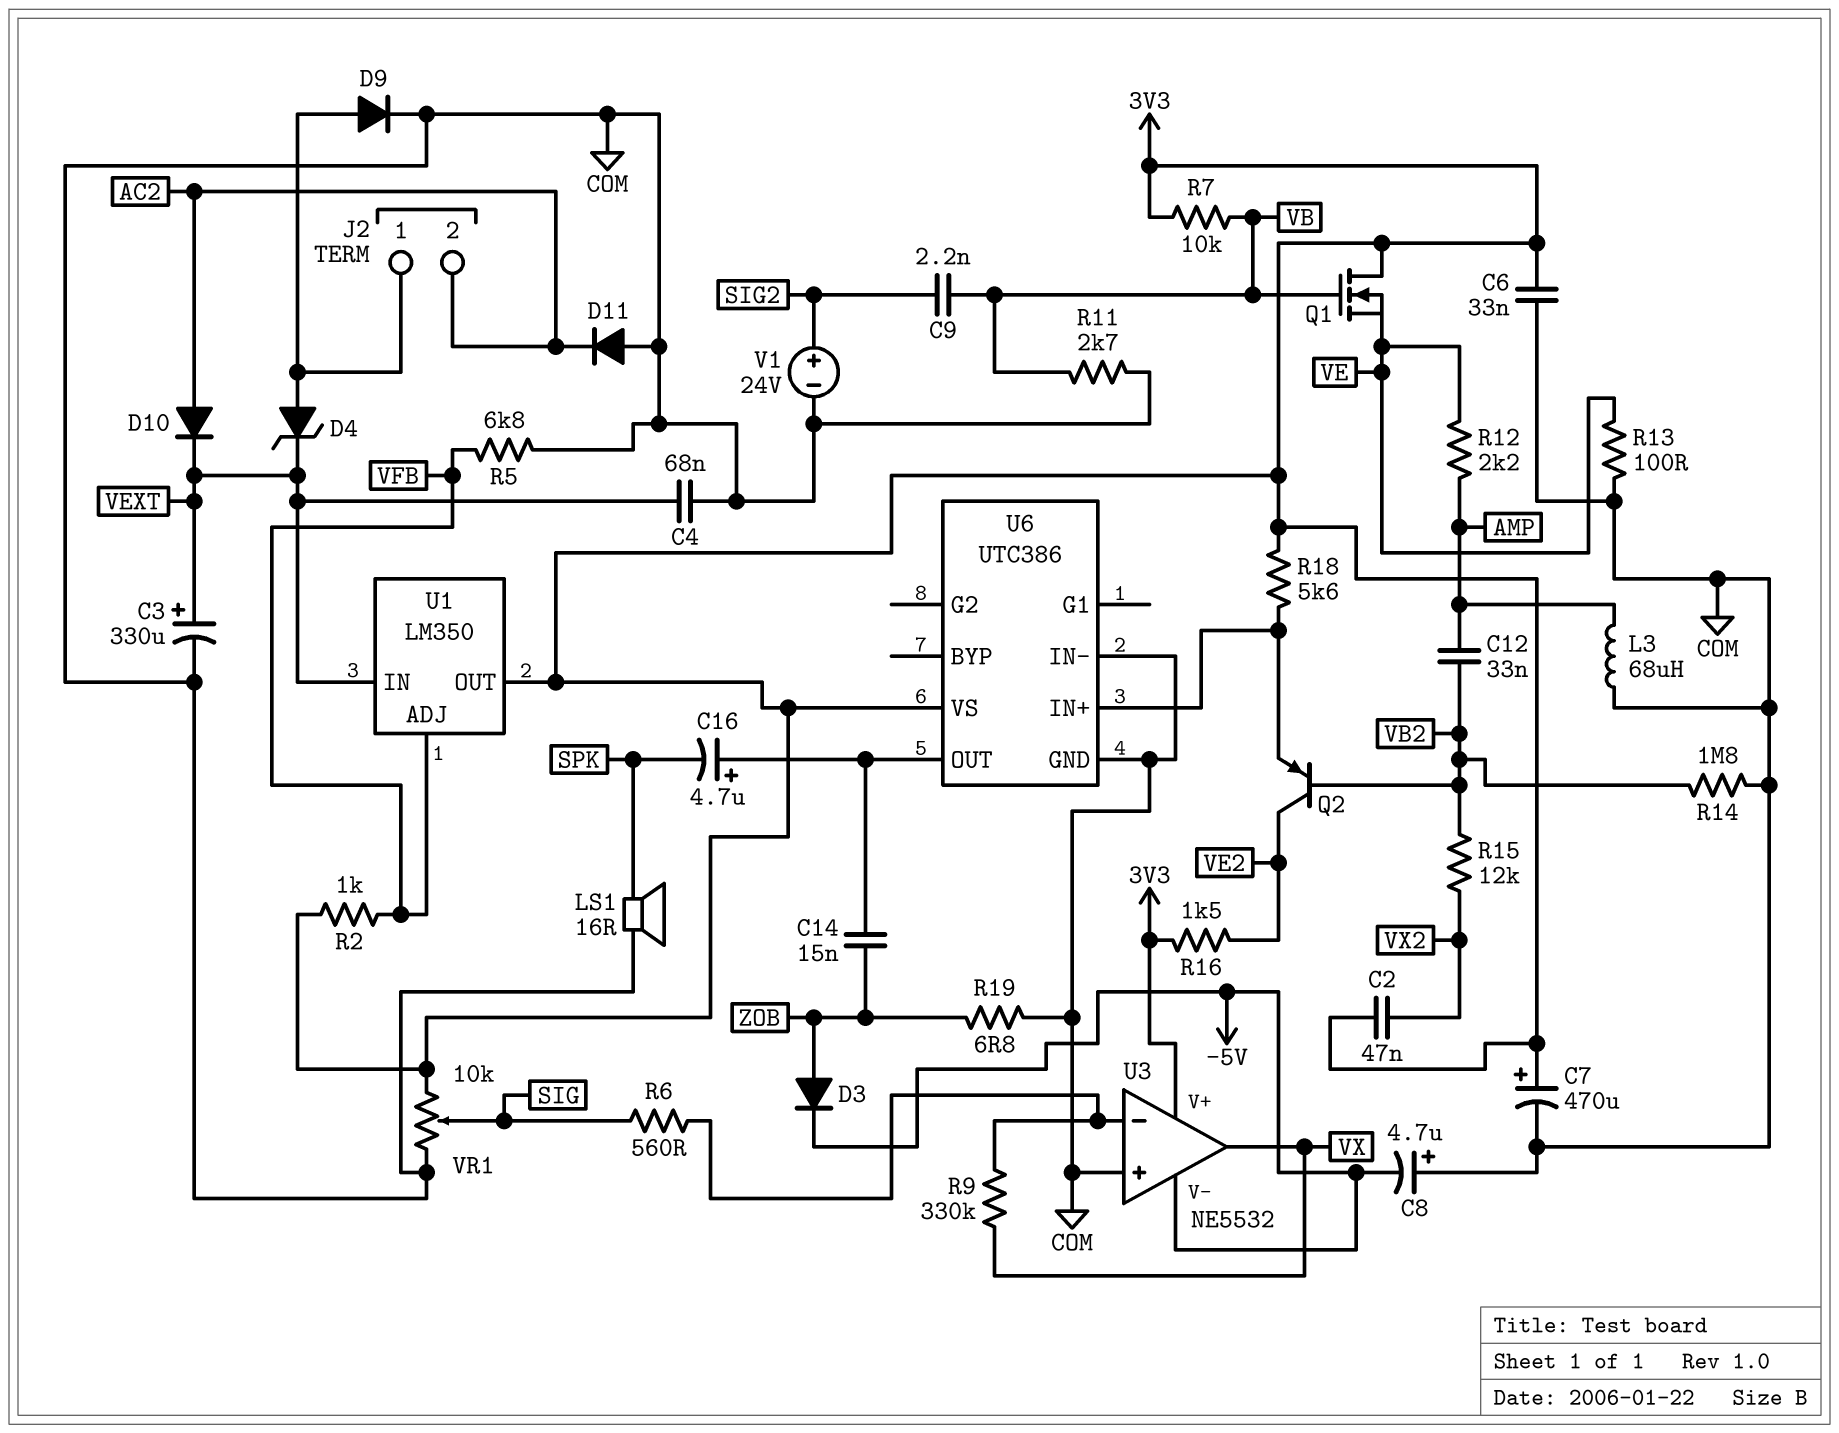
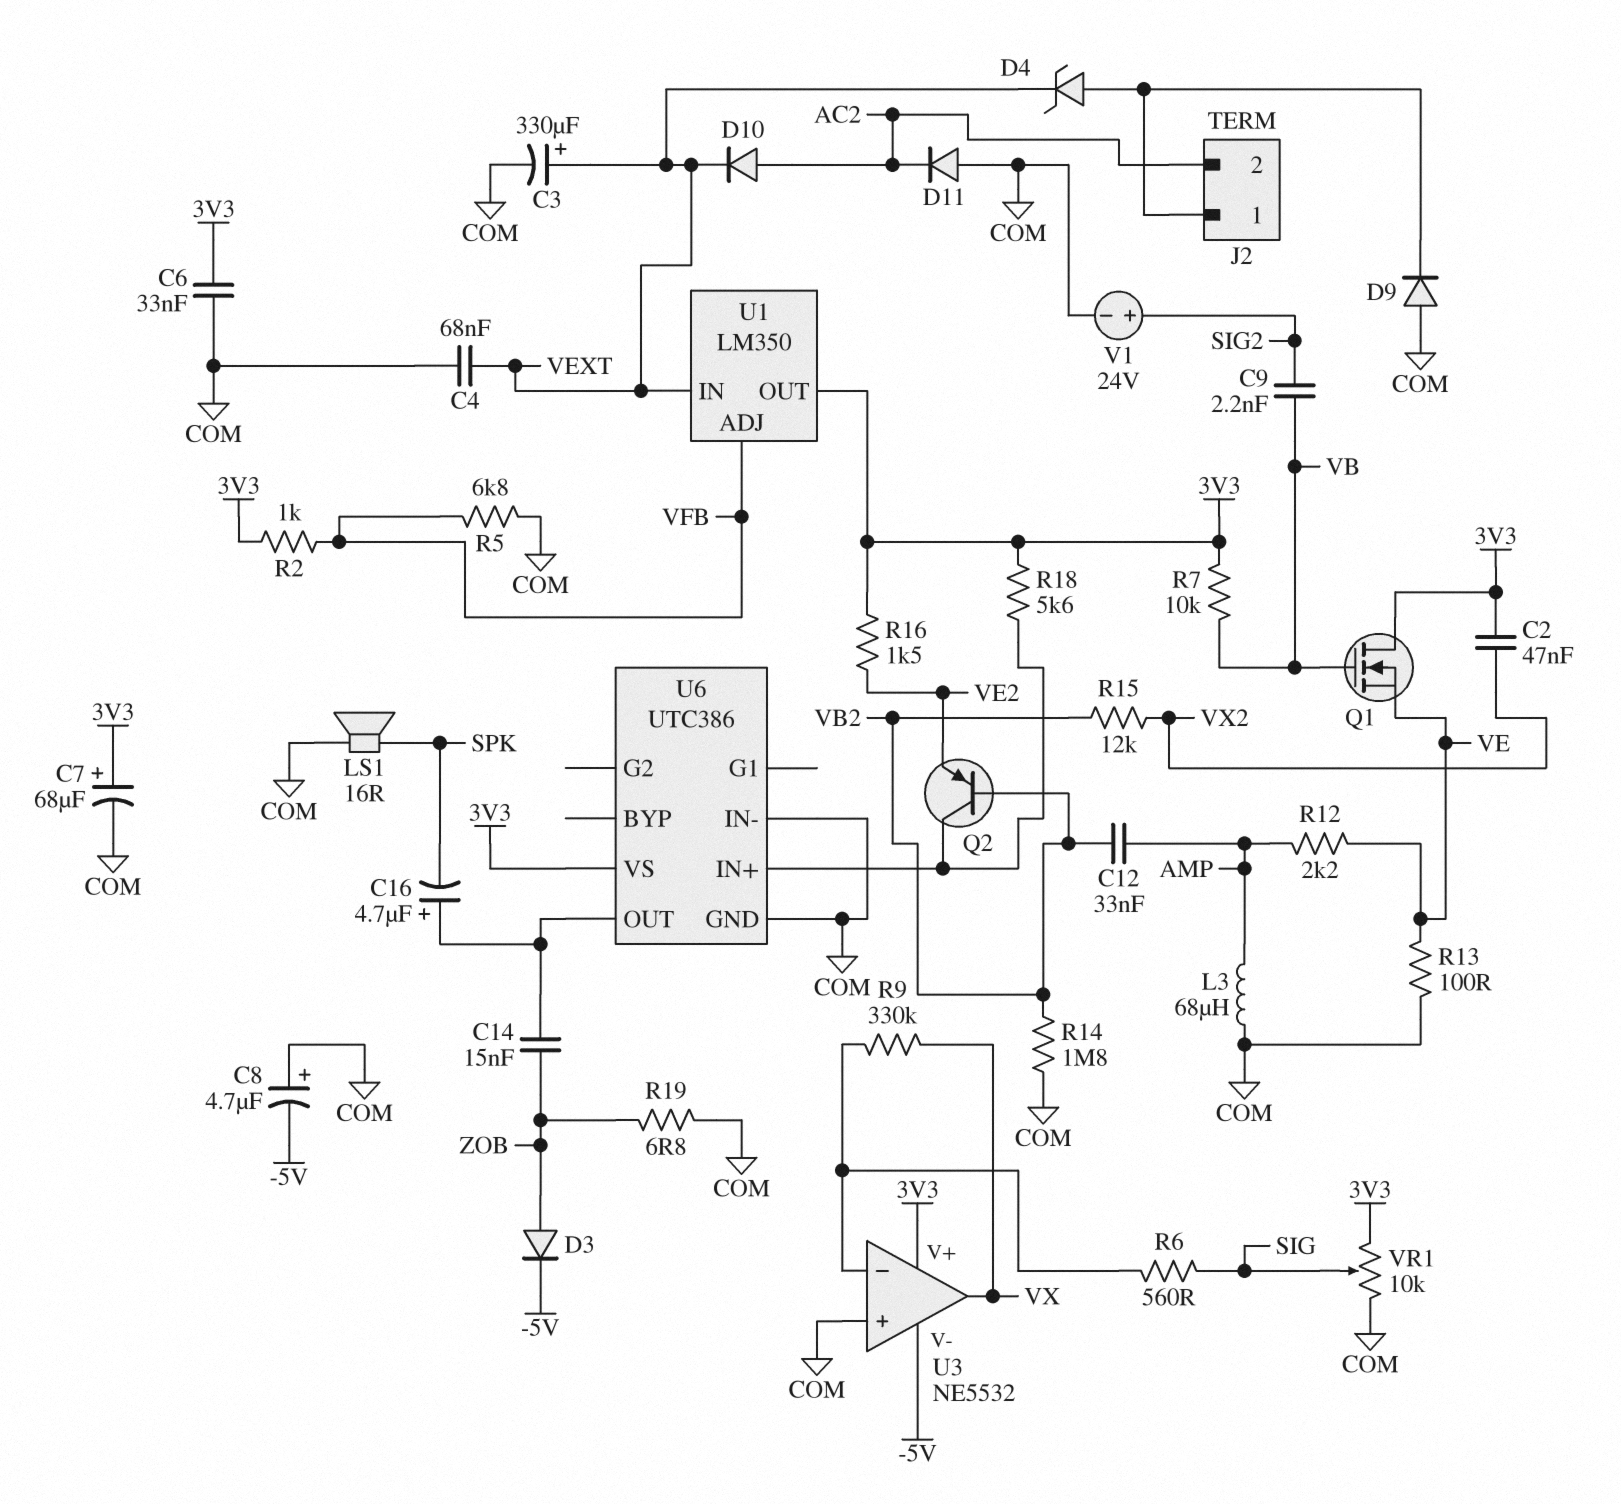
C7: 470uF (plus 3V3, minus COM) -> 68uF (plus 3V3, minus COM)
D9: diode (A J2/1, K COM) -> diode (A COM, K J2/1)
Q2: PNP (B VB2, C VE2, E U6/IN+) -> PNP (B VB2, C U6/IN+, E VE2)
R11: 2.7k (COM, VB) -> none

